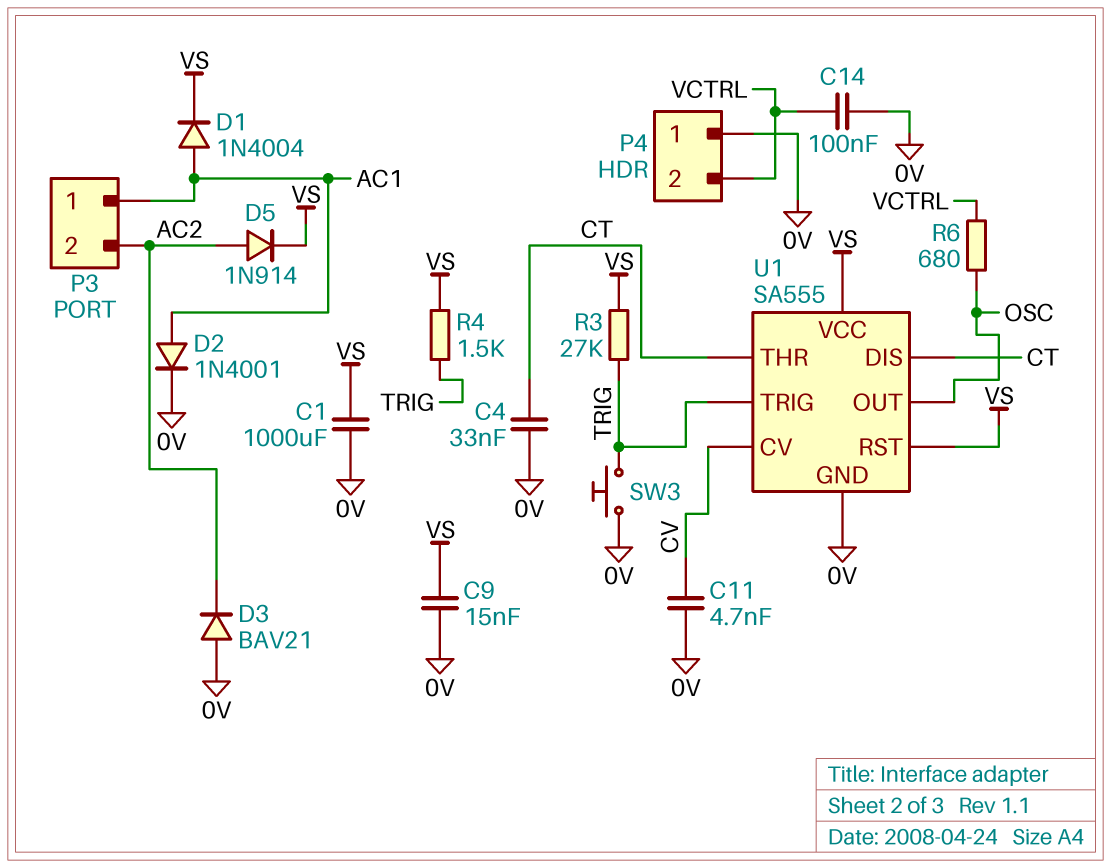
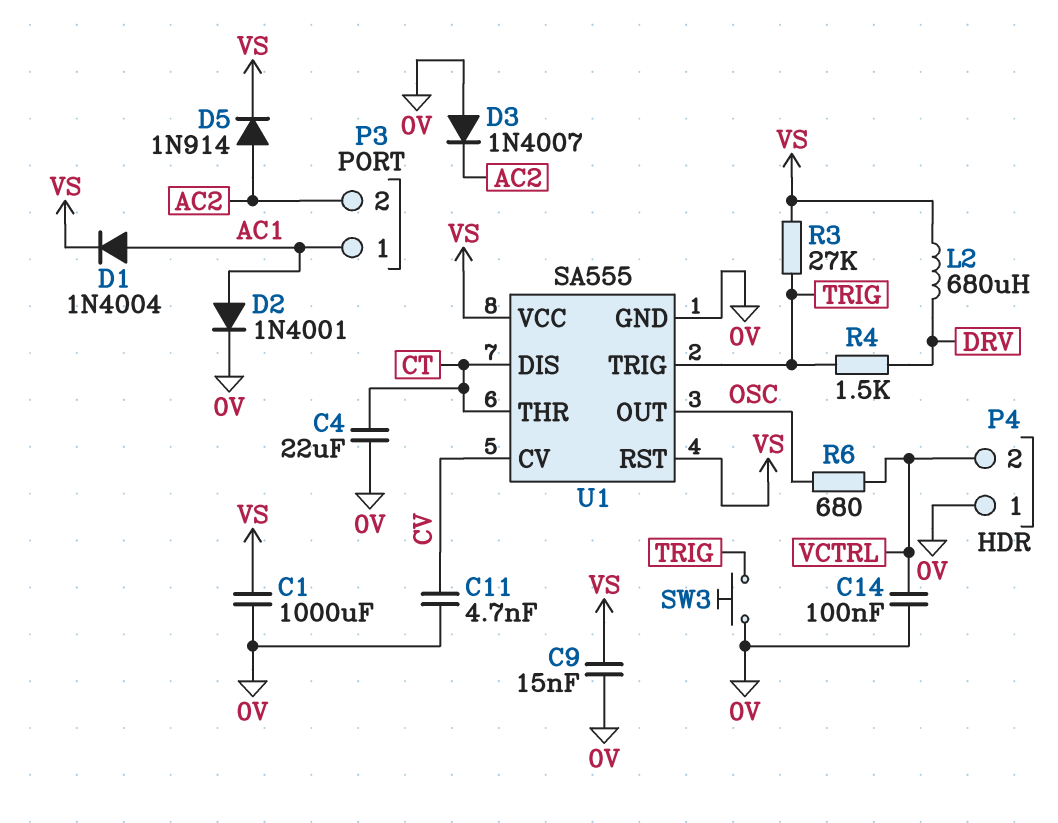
C4: 33nF (0V, CT) -> 22uF (0V, CT)
D3: diode BAV21 (A 0V, K AC2) -> diode 1N4007 (A 0V, K AC2)
L2: none -> 680uH (DRV, VS)
R4: 1.5k (TRIG, VS) -> 1.5k (DRV, TRIG)

